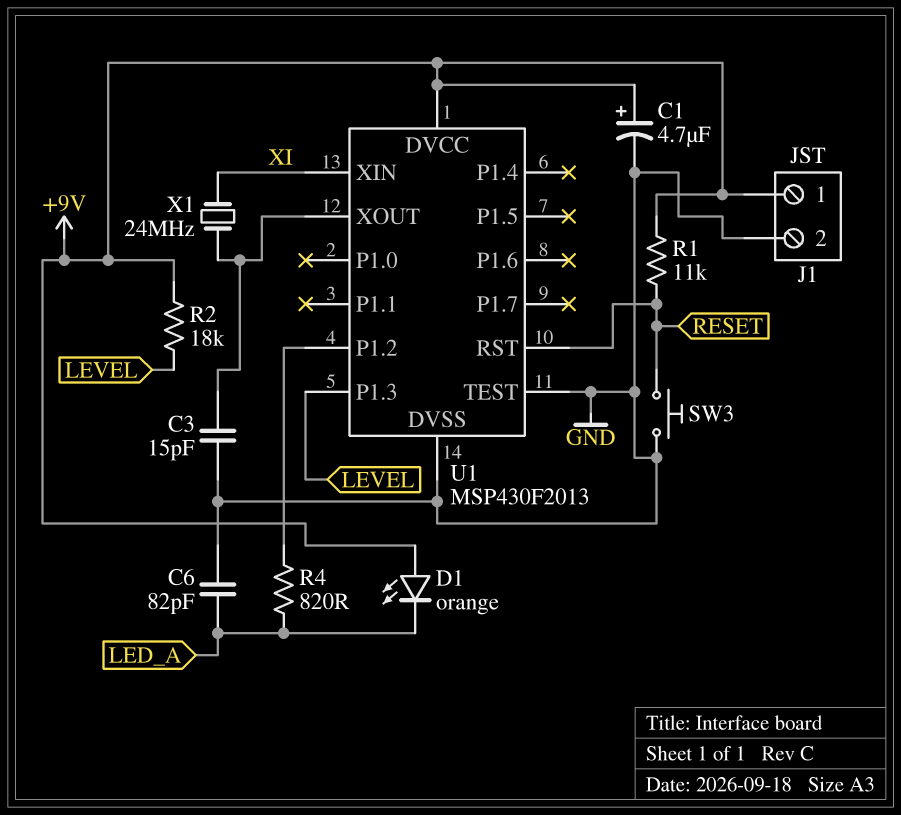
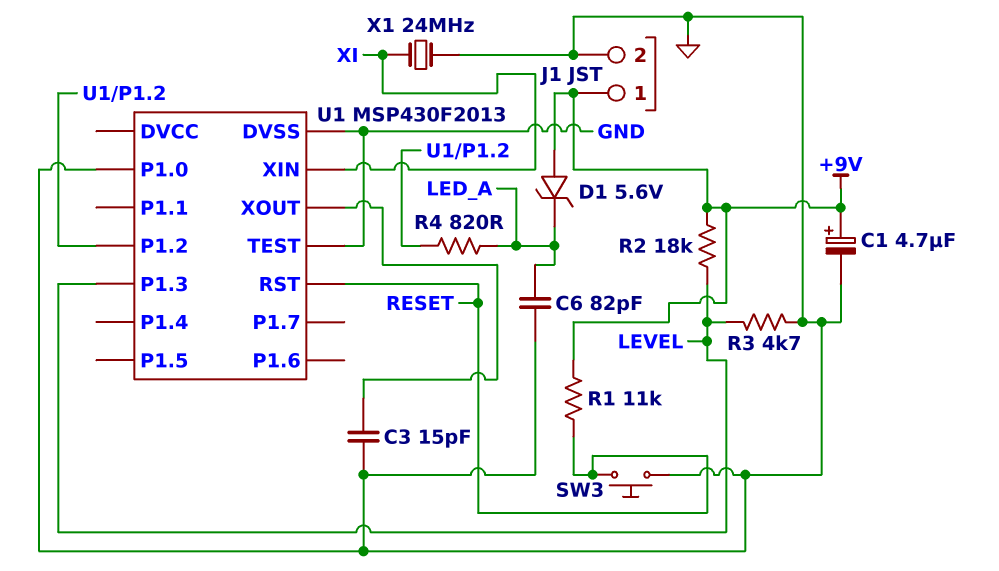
D1: LED orange (A +9V, K LED_A) -> zener 5.6V (A +9V, K LED_A)
R3: none -> 4.7k (GND, LEVEL)
U1 pin DVCC: +9V -> none
U1 pin P1.0: none -> GND
X1: 24MHz (U1/XOUT, XI) -> 24MHz (GND, XI)

